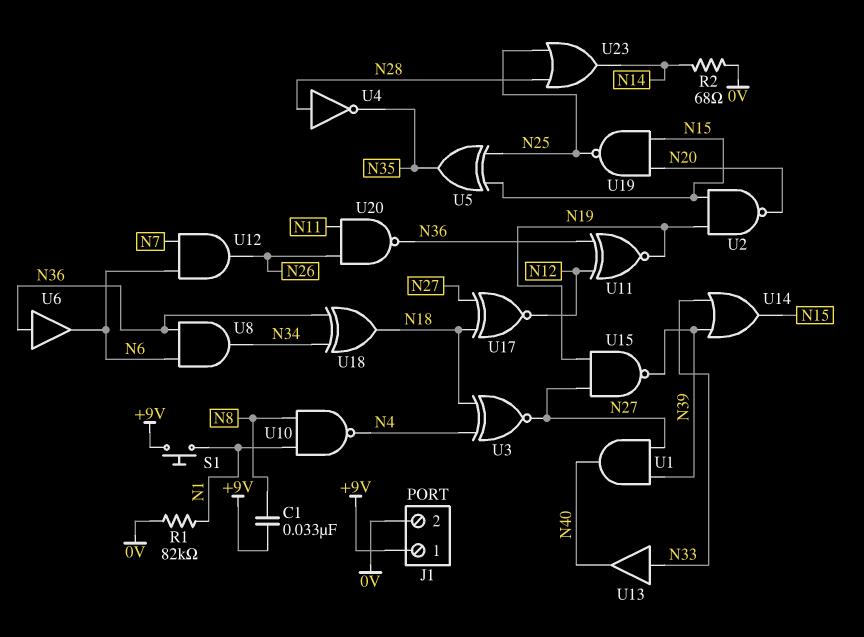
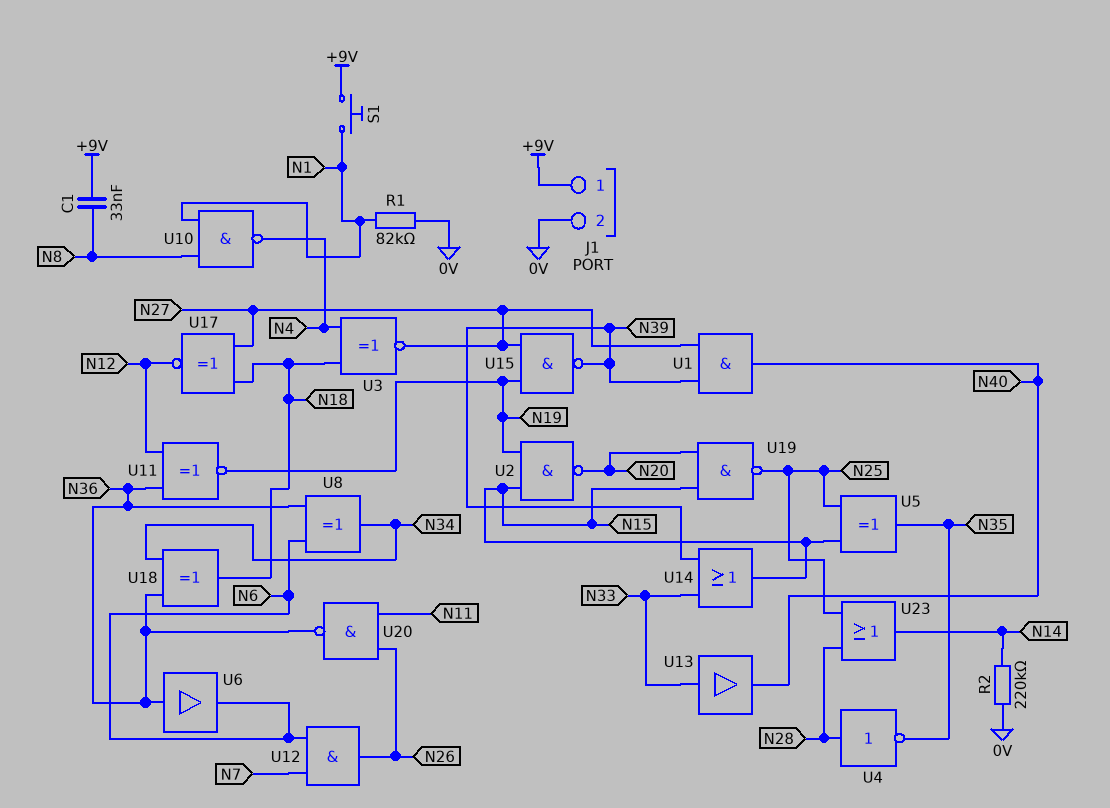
R2: 68 (0V, N14) -> 220k (0V, N14)
U8: AND (in N6, in N36, out N34) -> XOR (in N6, in N36, out N34)

